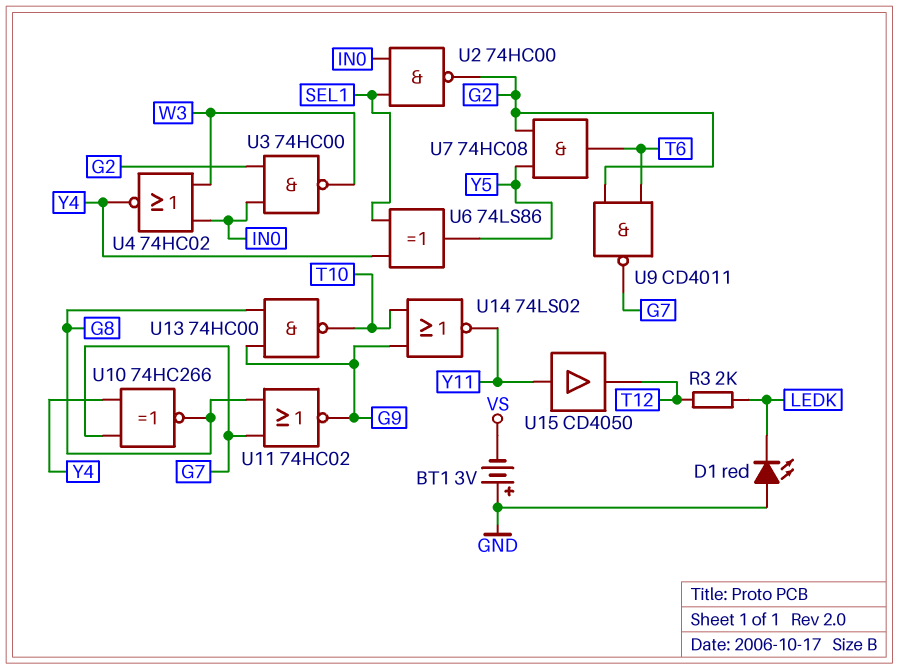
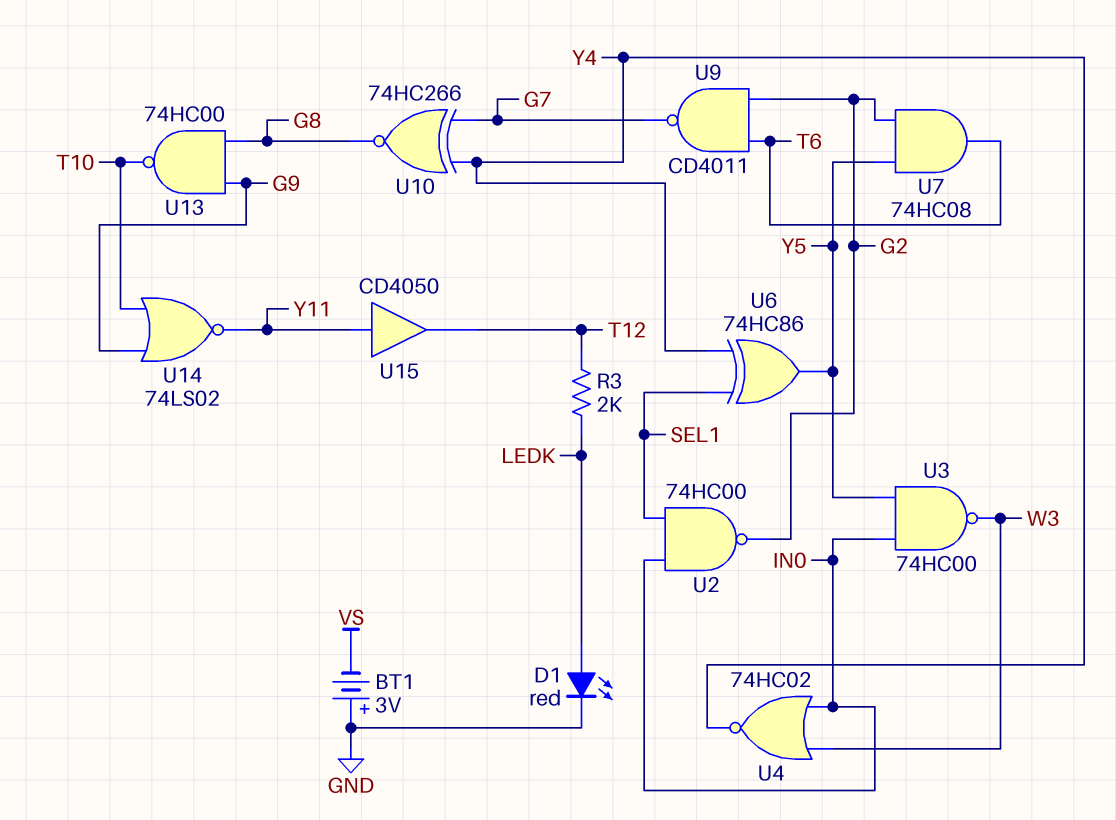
D1: LED red (A GND, K LEDK) -> LED red (A LEDK, K GND)
U3: NAND 74HC00 (in G2, in IN0, out W3) -> NAND 74HC00 (in IN0, in Y5, out W3)
U6: XOR 74LS86 (in SEL1, in Y4, out Y5) -> XOR 74HC86 (in SEL1, in Y4, out Y5)
U11: NOR 74HC02 (in G7, in G8, out G9) -> none

